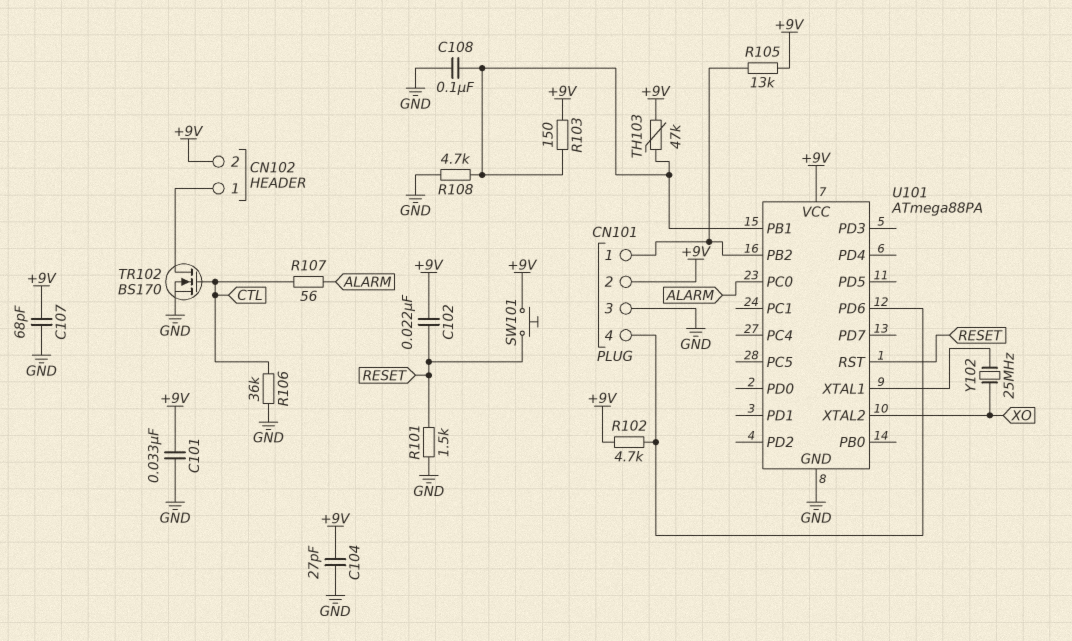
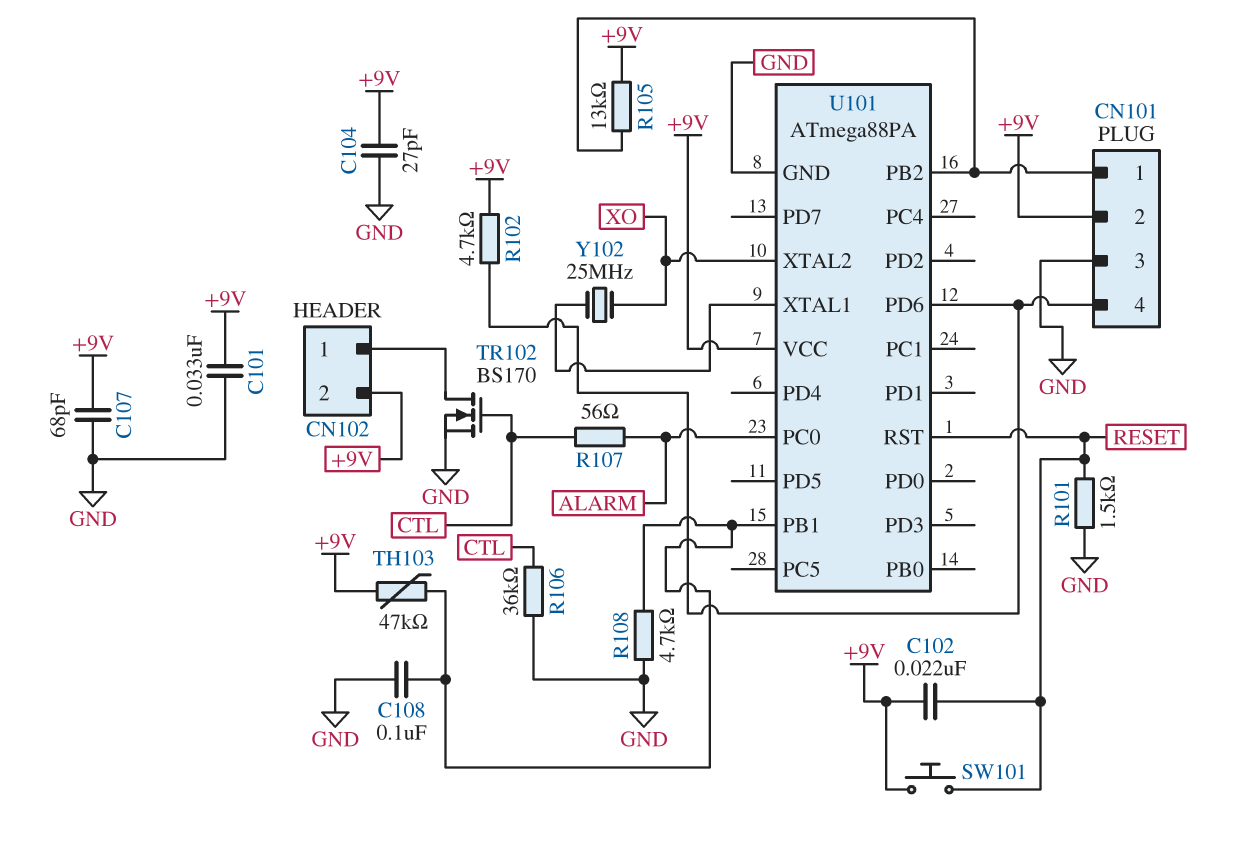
R103: 150 (+9V, U101/PB1) -> none

